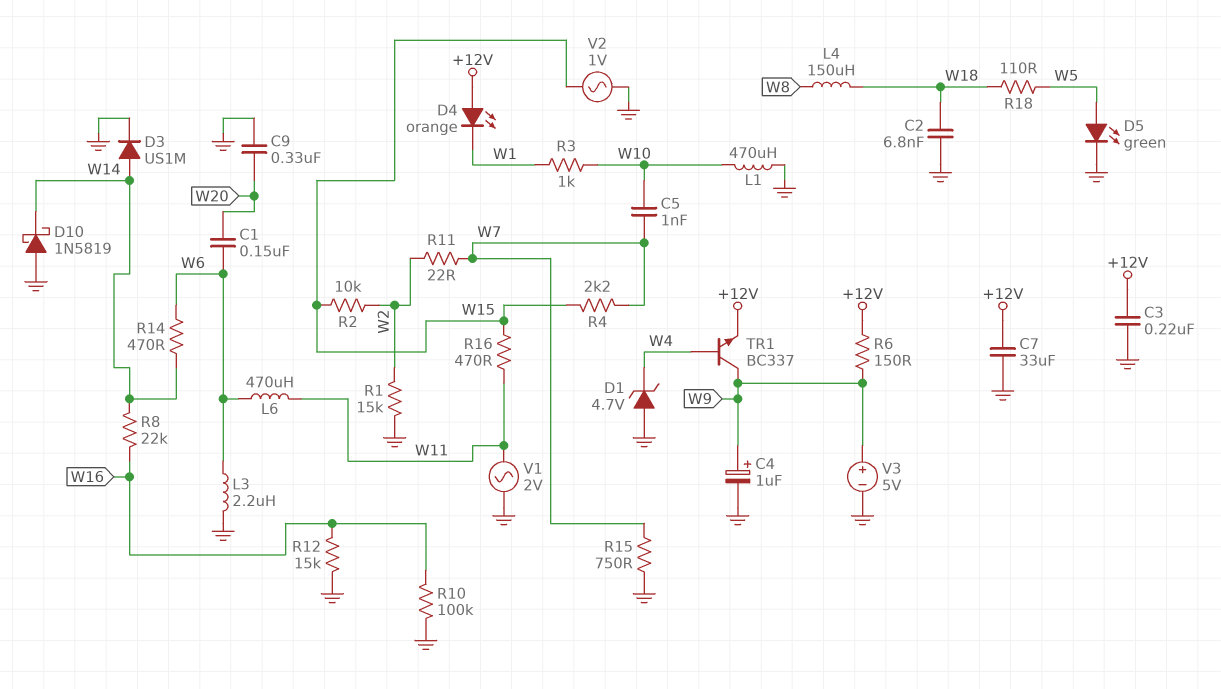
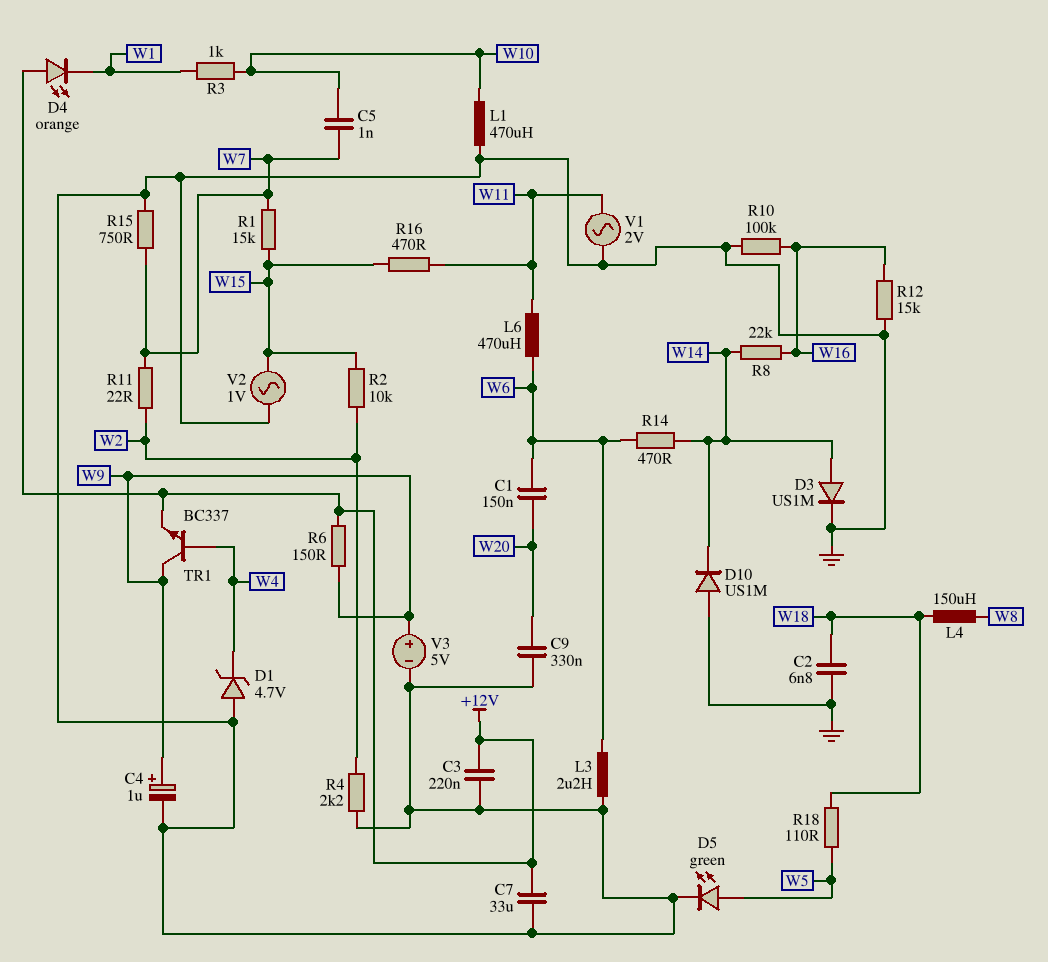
D10: schottky 1N5819 (A GND, K W14) -> diode US1M (A GND, K W14)
R1: 15k (GND, W2) -> 15k (W7, W15)
R4: 2.2k (W7, W15) -> 2.2k (GND, W2)

